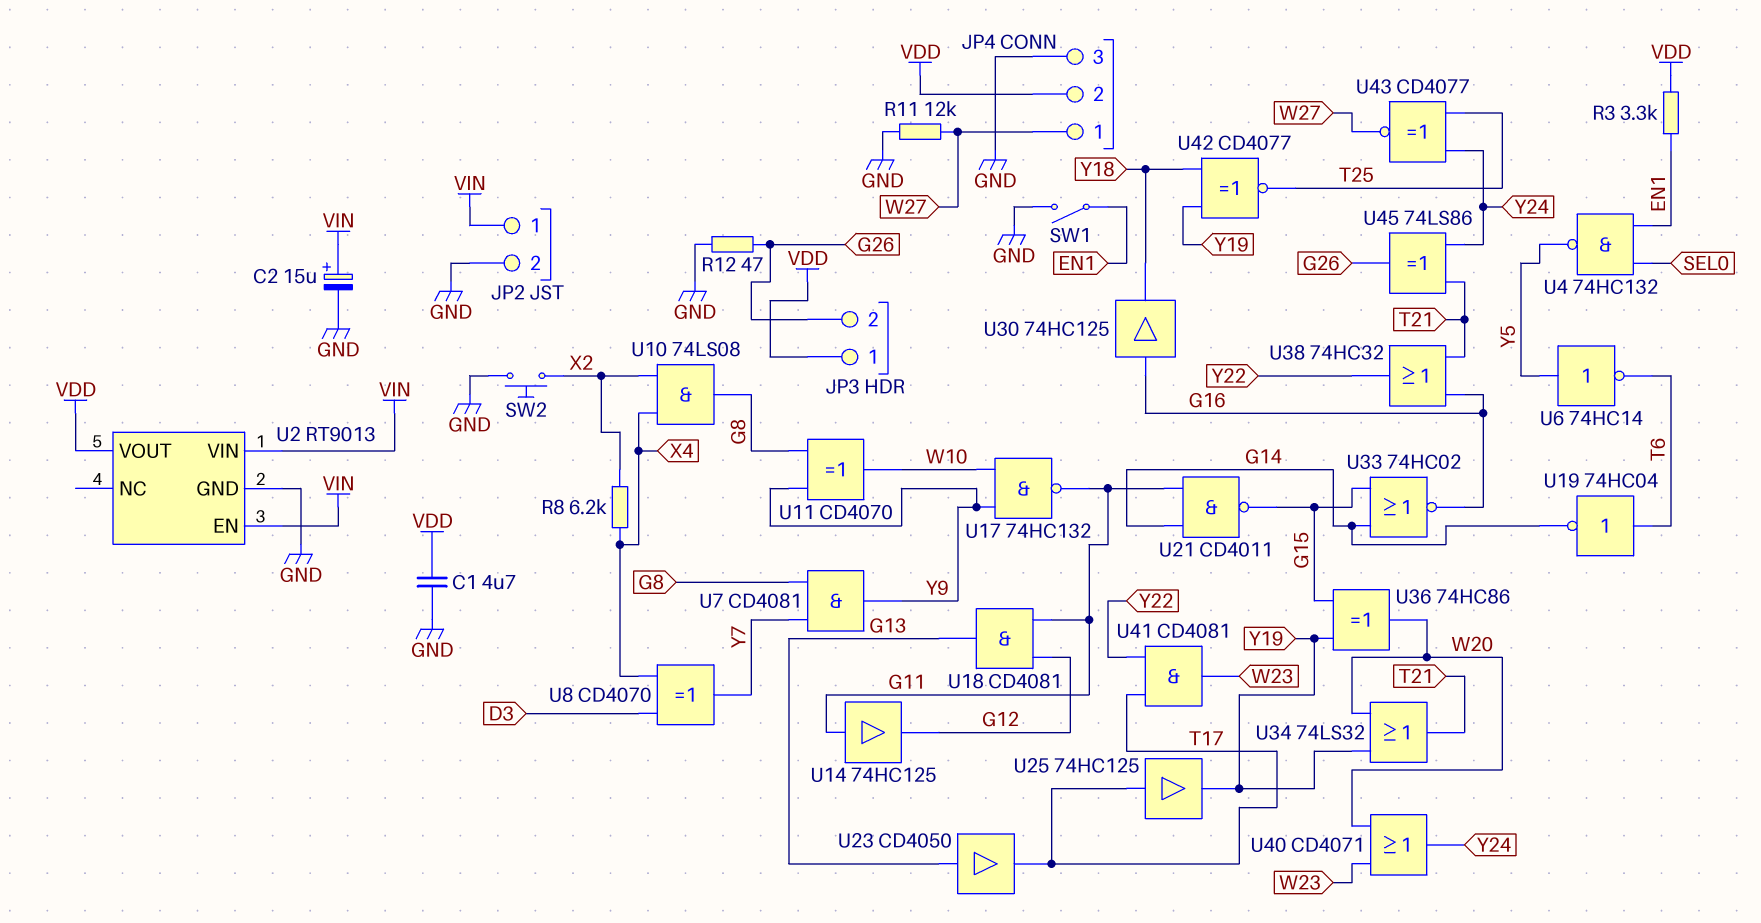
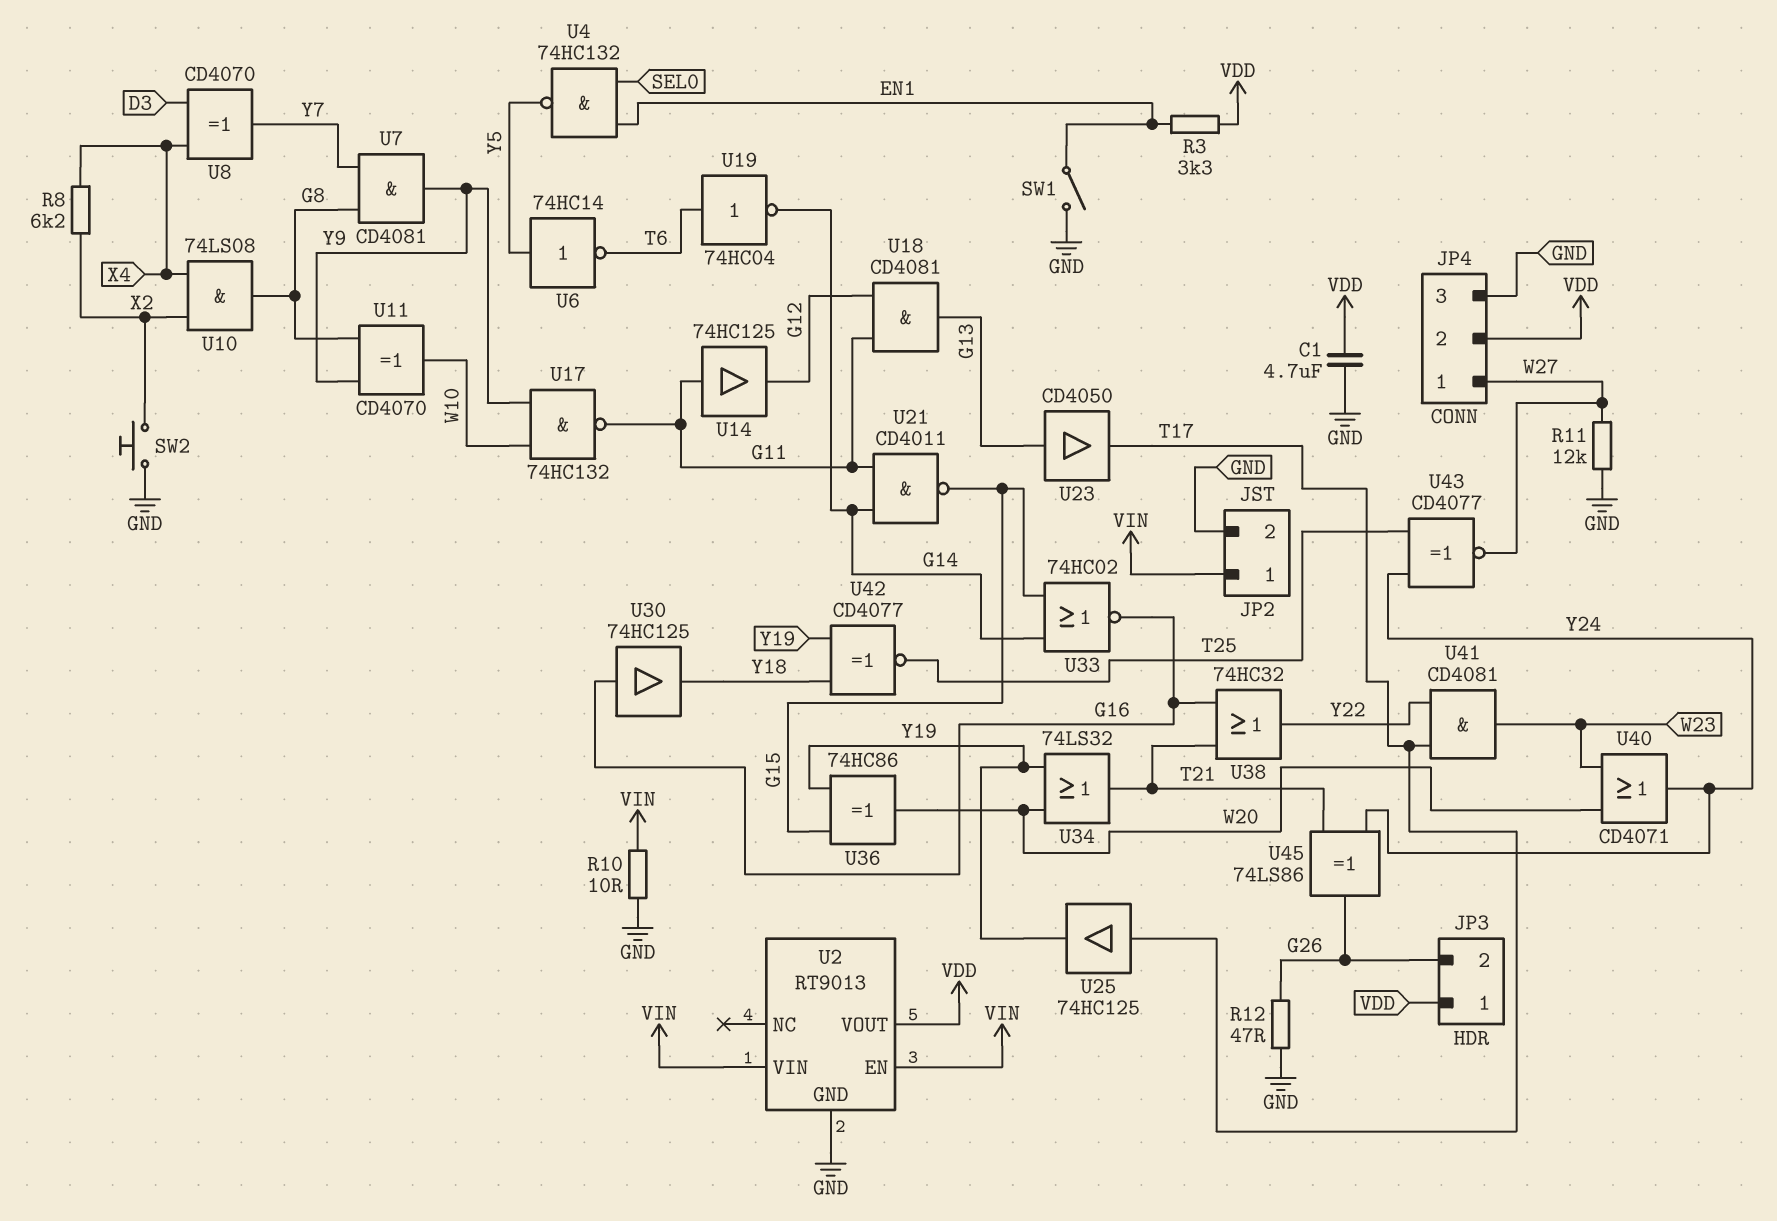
C2: 15uF (plus VIN, minus GND) -> none
R10: none -> 10 (GND, VIN)

